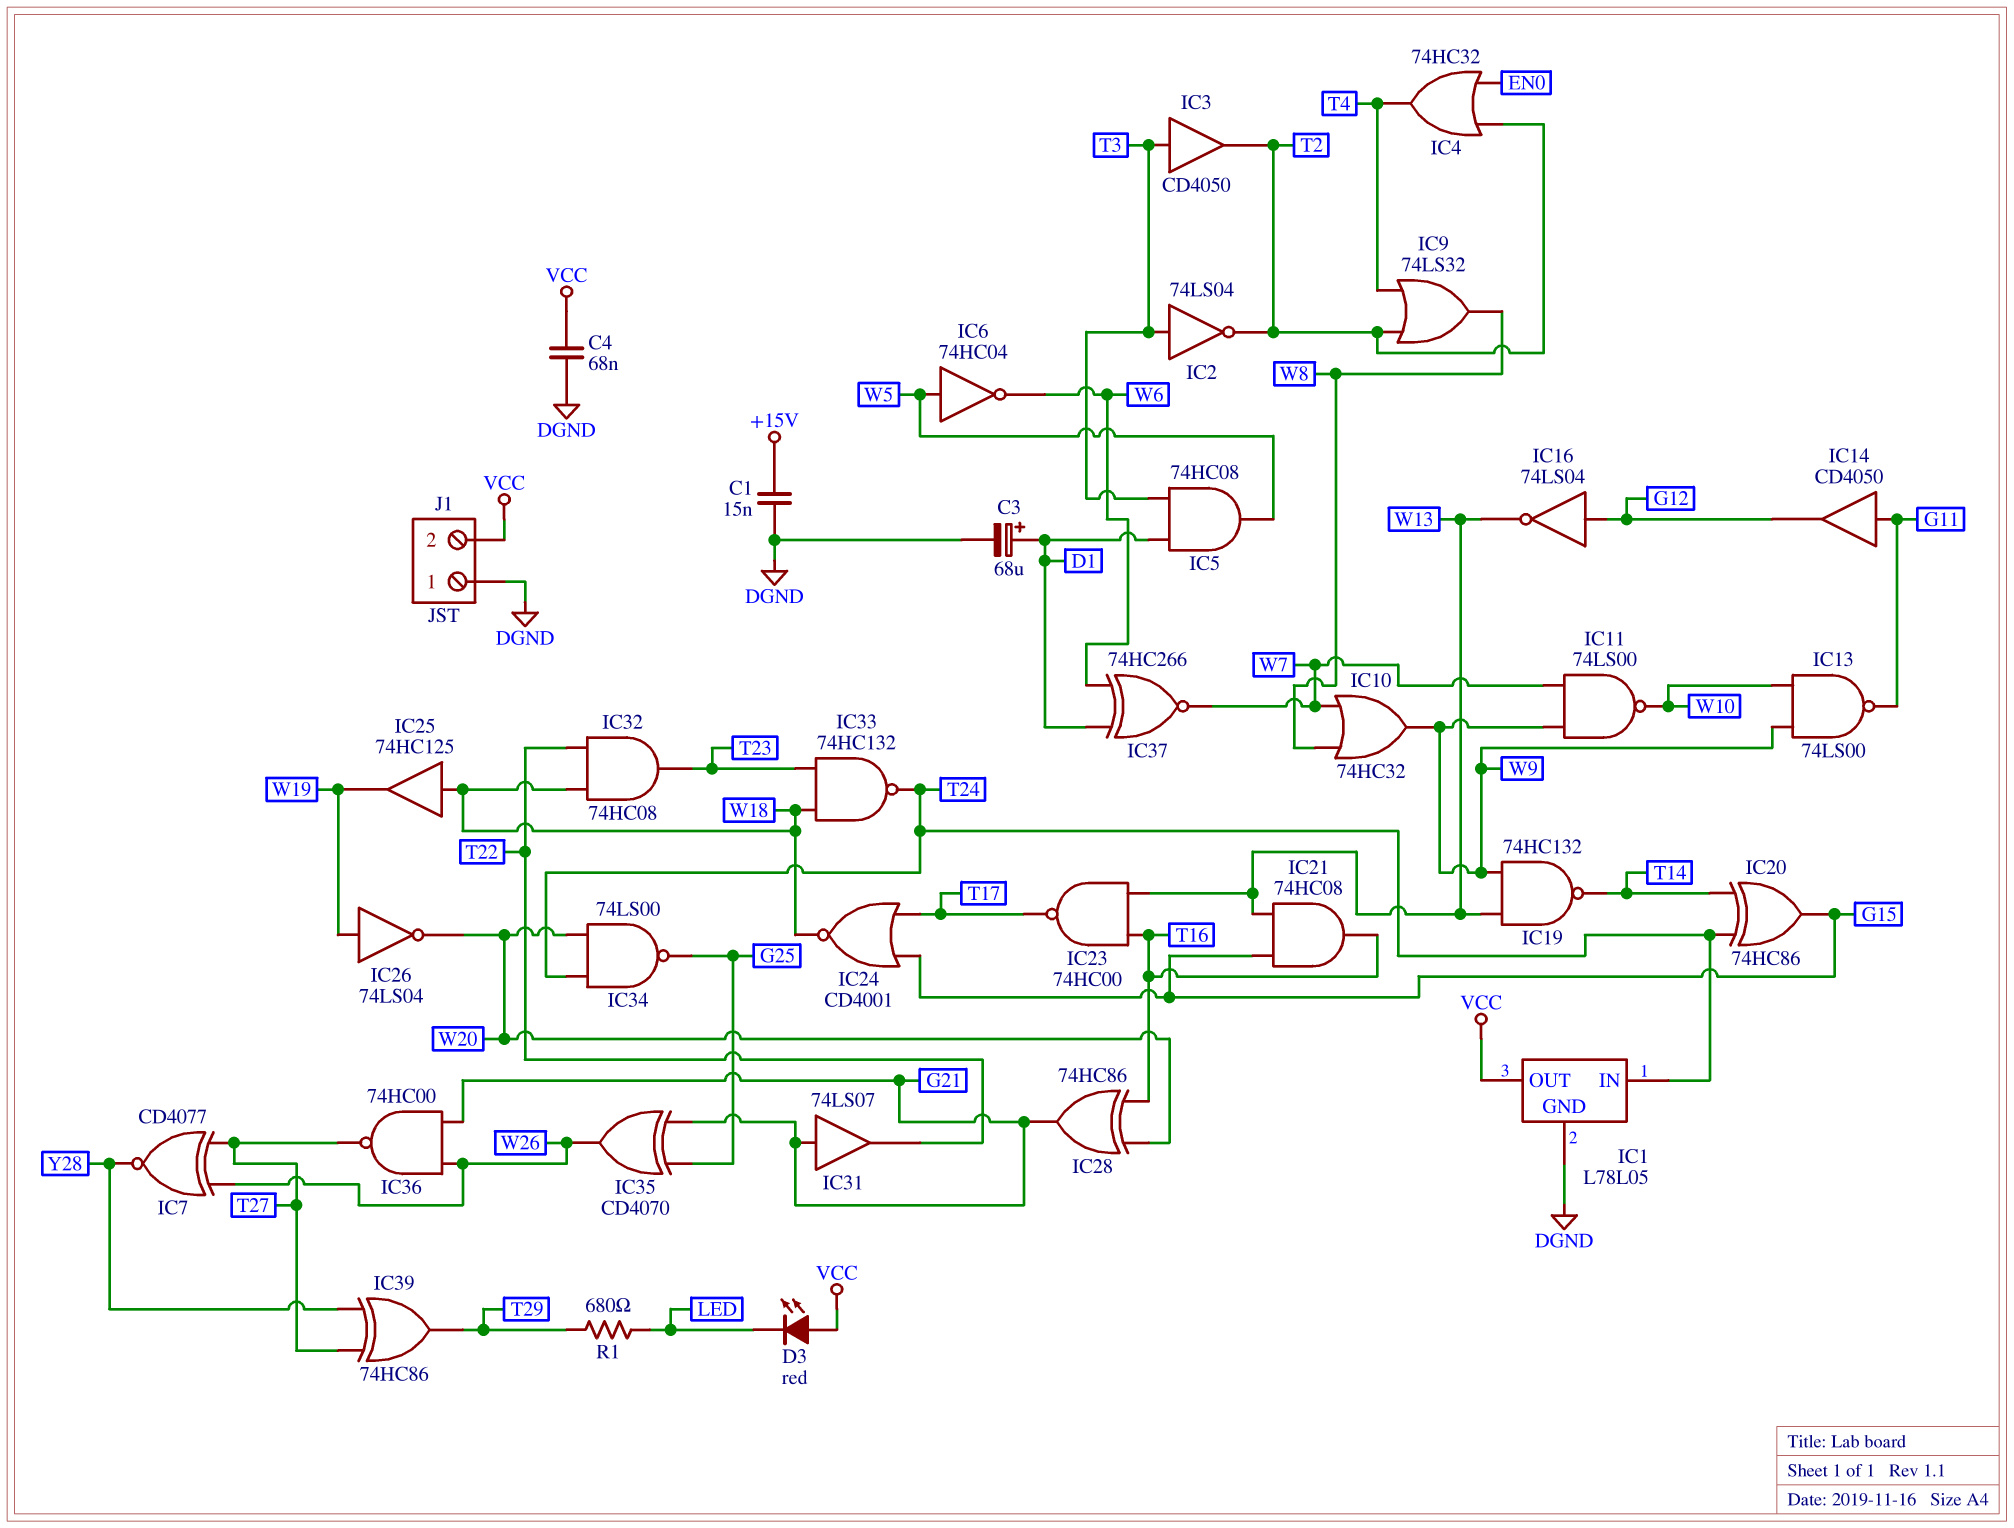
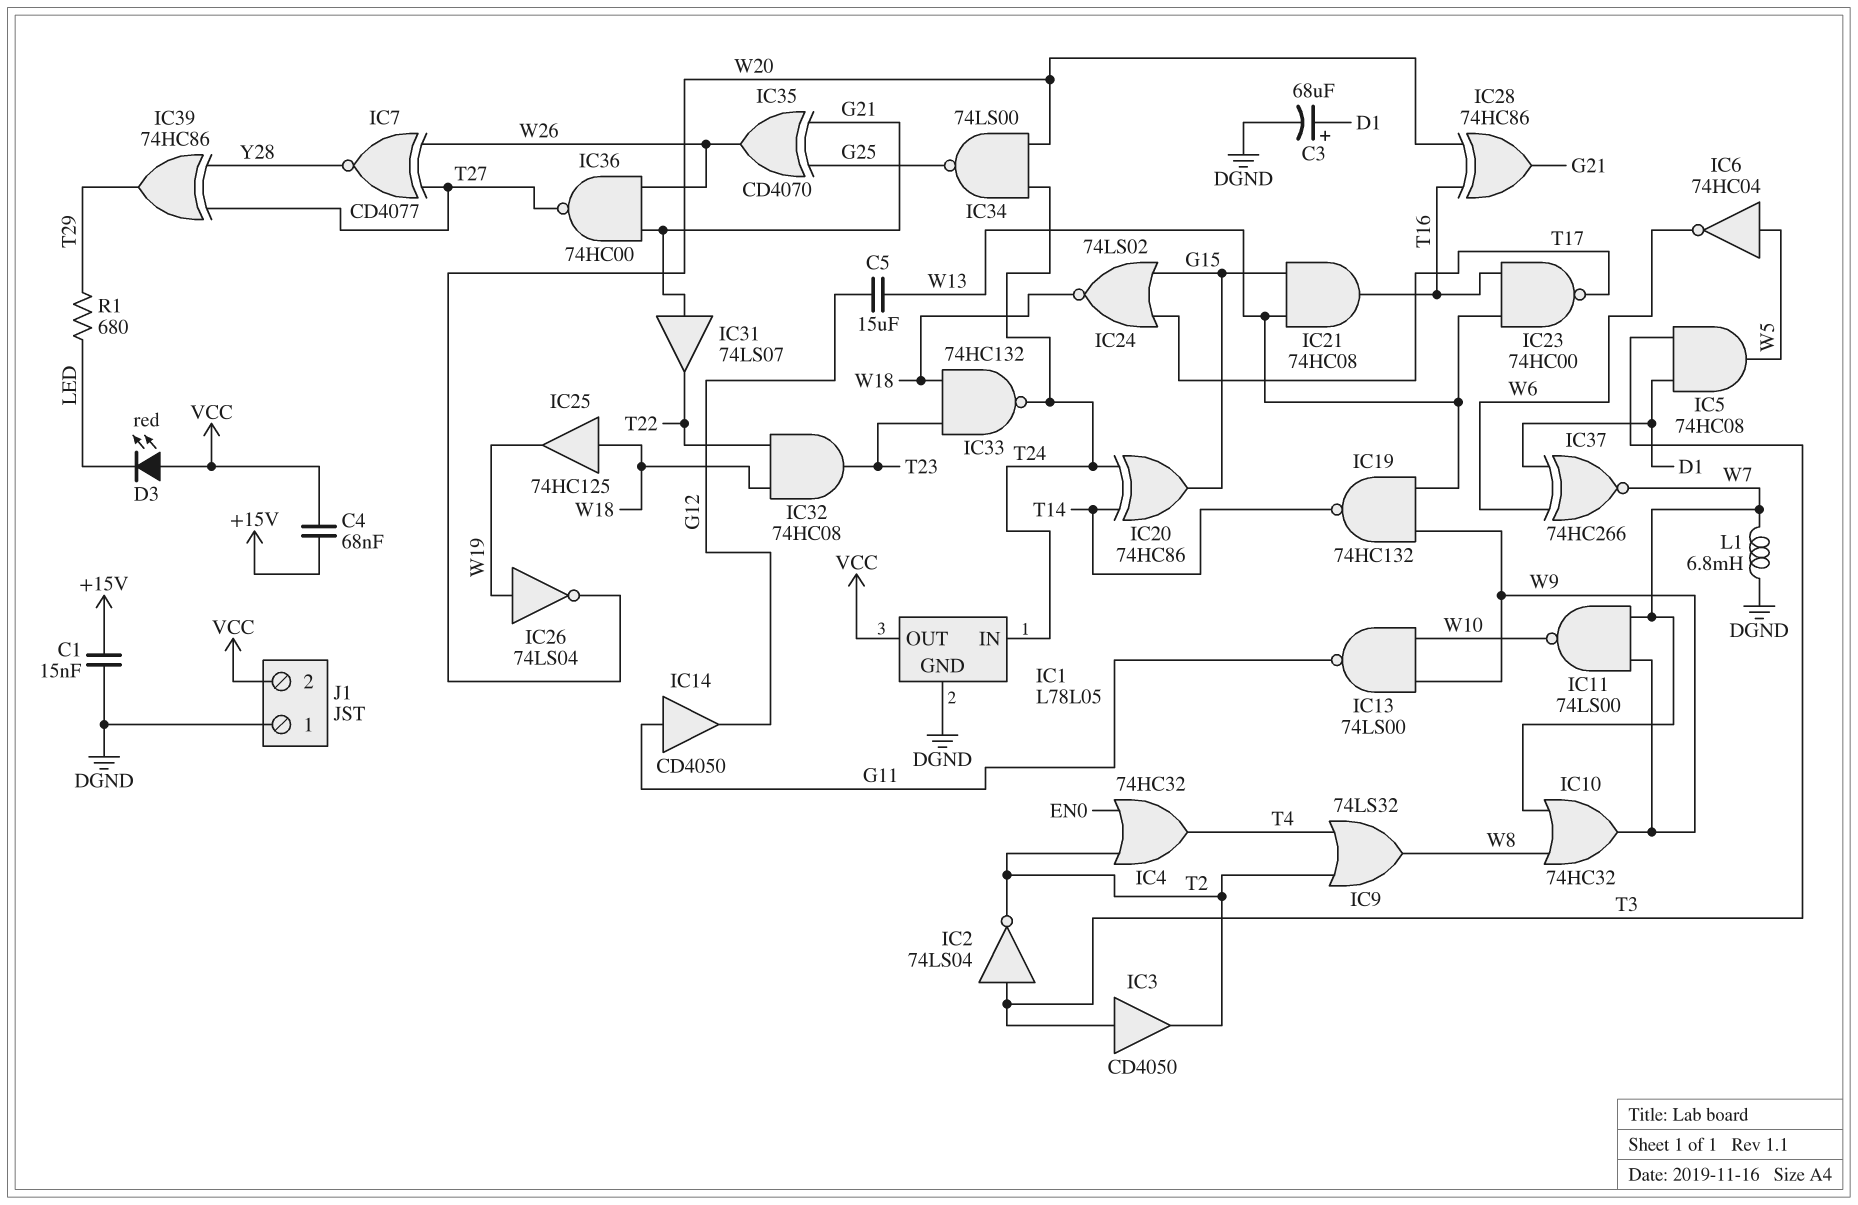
C4: 68nF (DGND, VCC) -> 68nF (+15V, VCC)
C5: none -> 15uF (G12, W13)
IC16: NOT 74LS04 (in G12, out W13) -> none
IC24: NOR CD4001 (in G15, in T17, out W18) -> NOR 74LS02 (in G15, in T17, out W18)
L1: none -> 6.8mH (DGND, W7)

